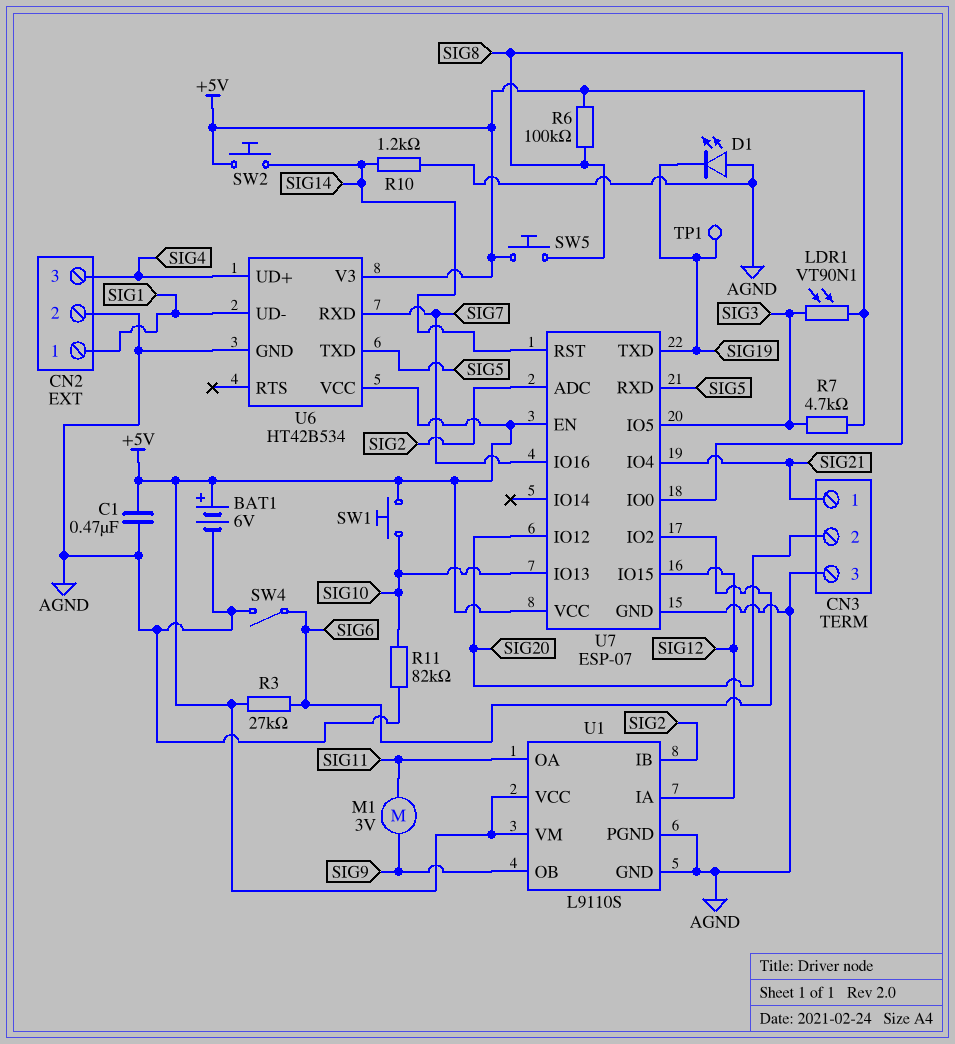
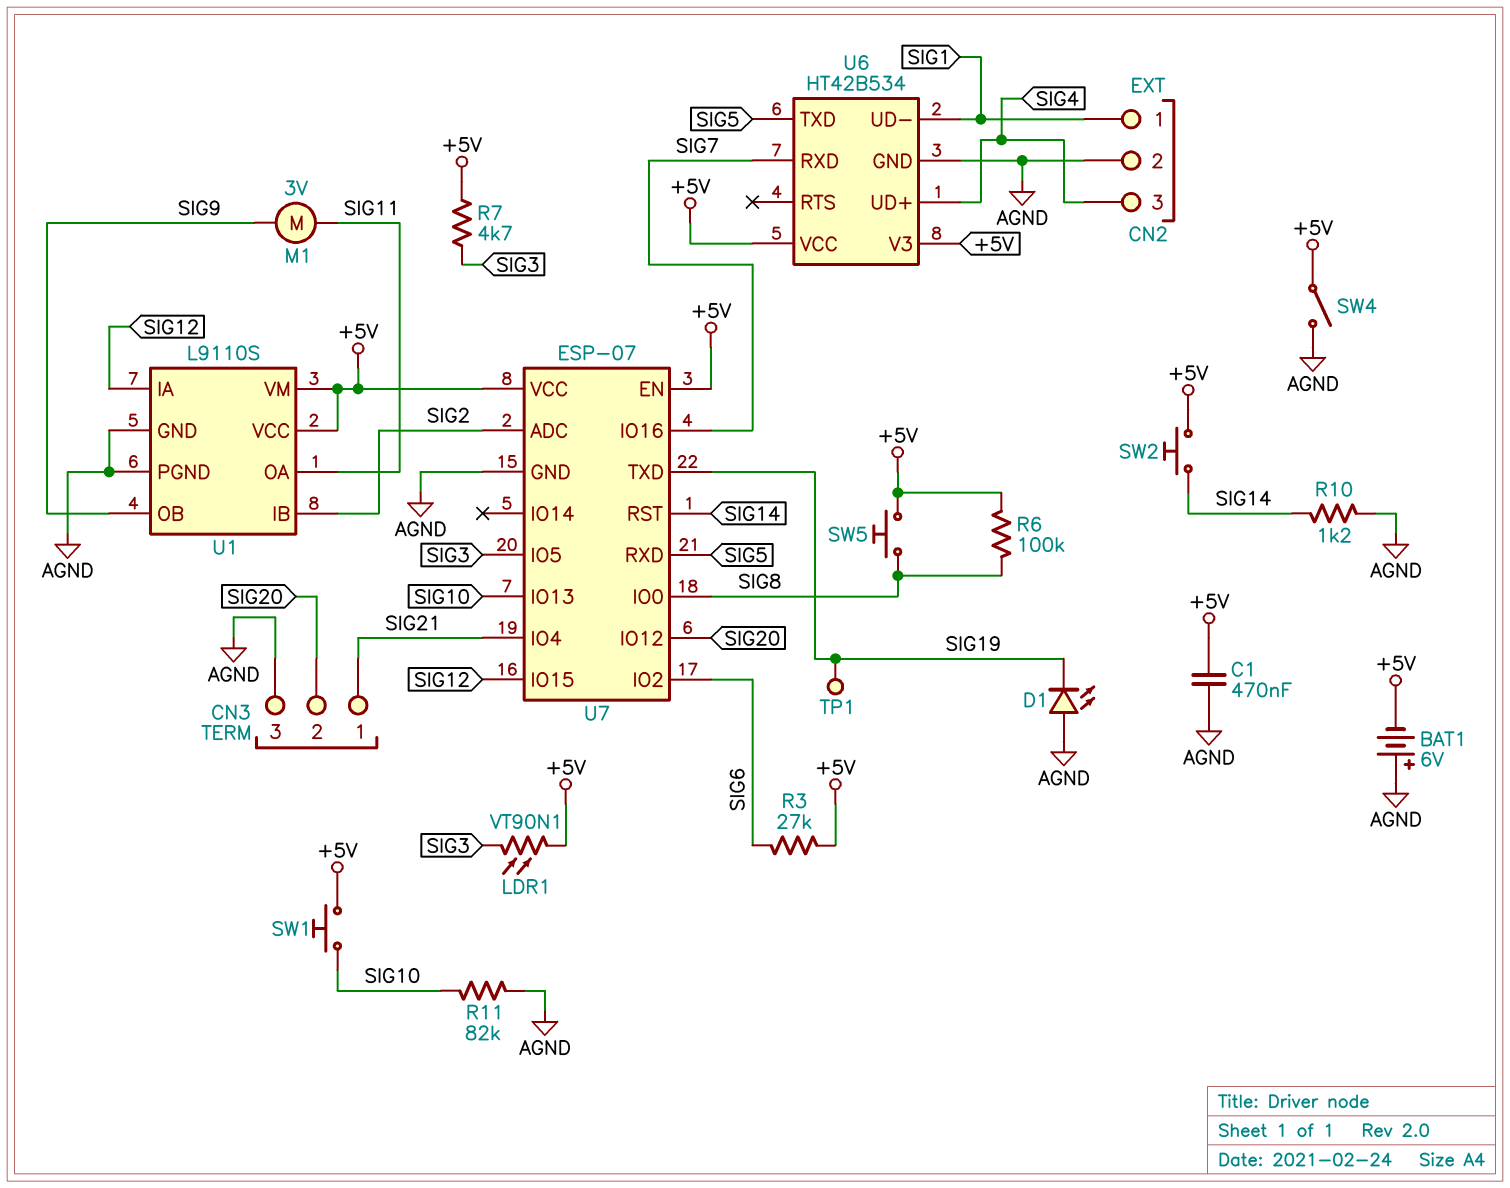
BAT1: 6V (plus +5V, minus AGND) -> 6V (plus AGND, minus +5V)
SW4: switch (AGND, SIG6) -> switch (+5V, AGND)

